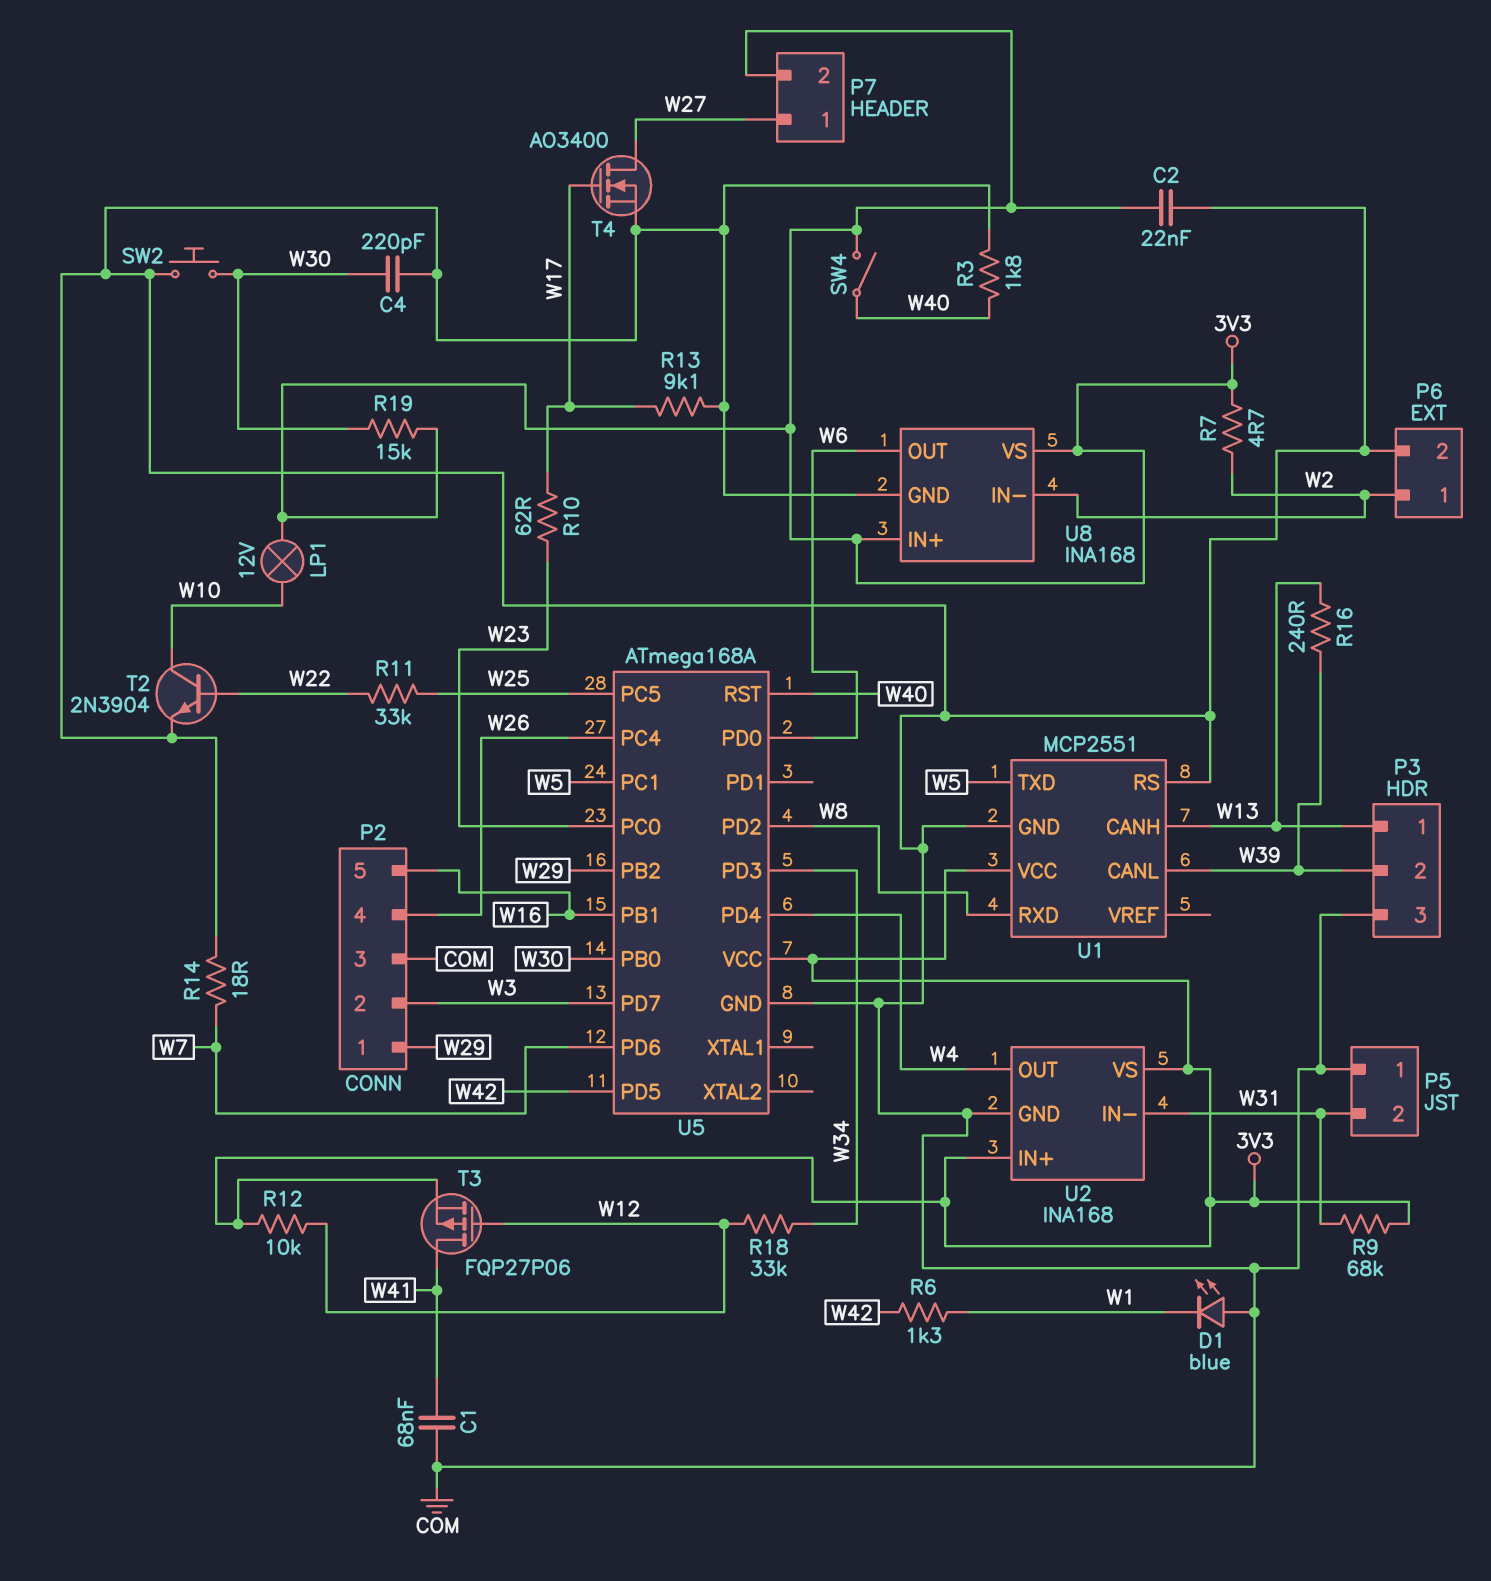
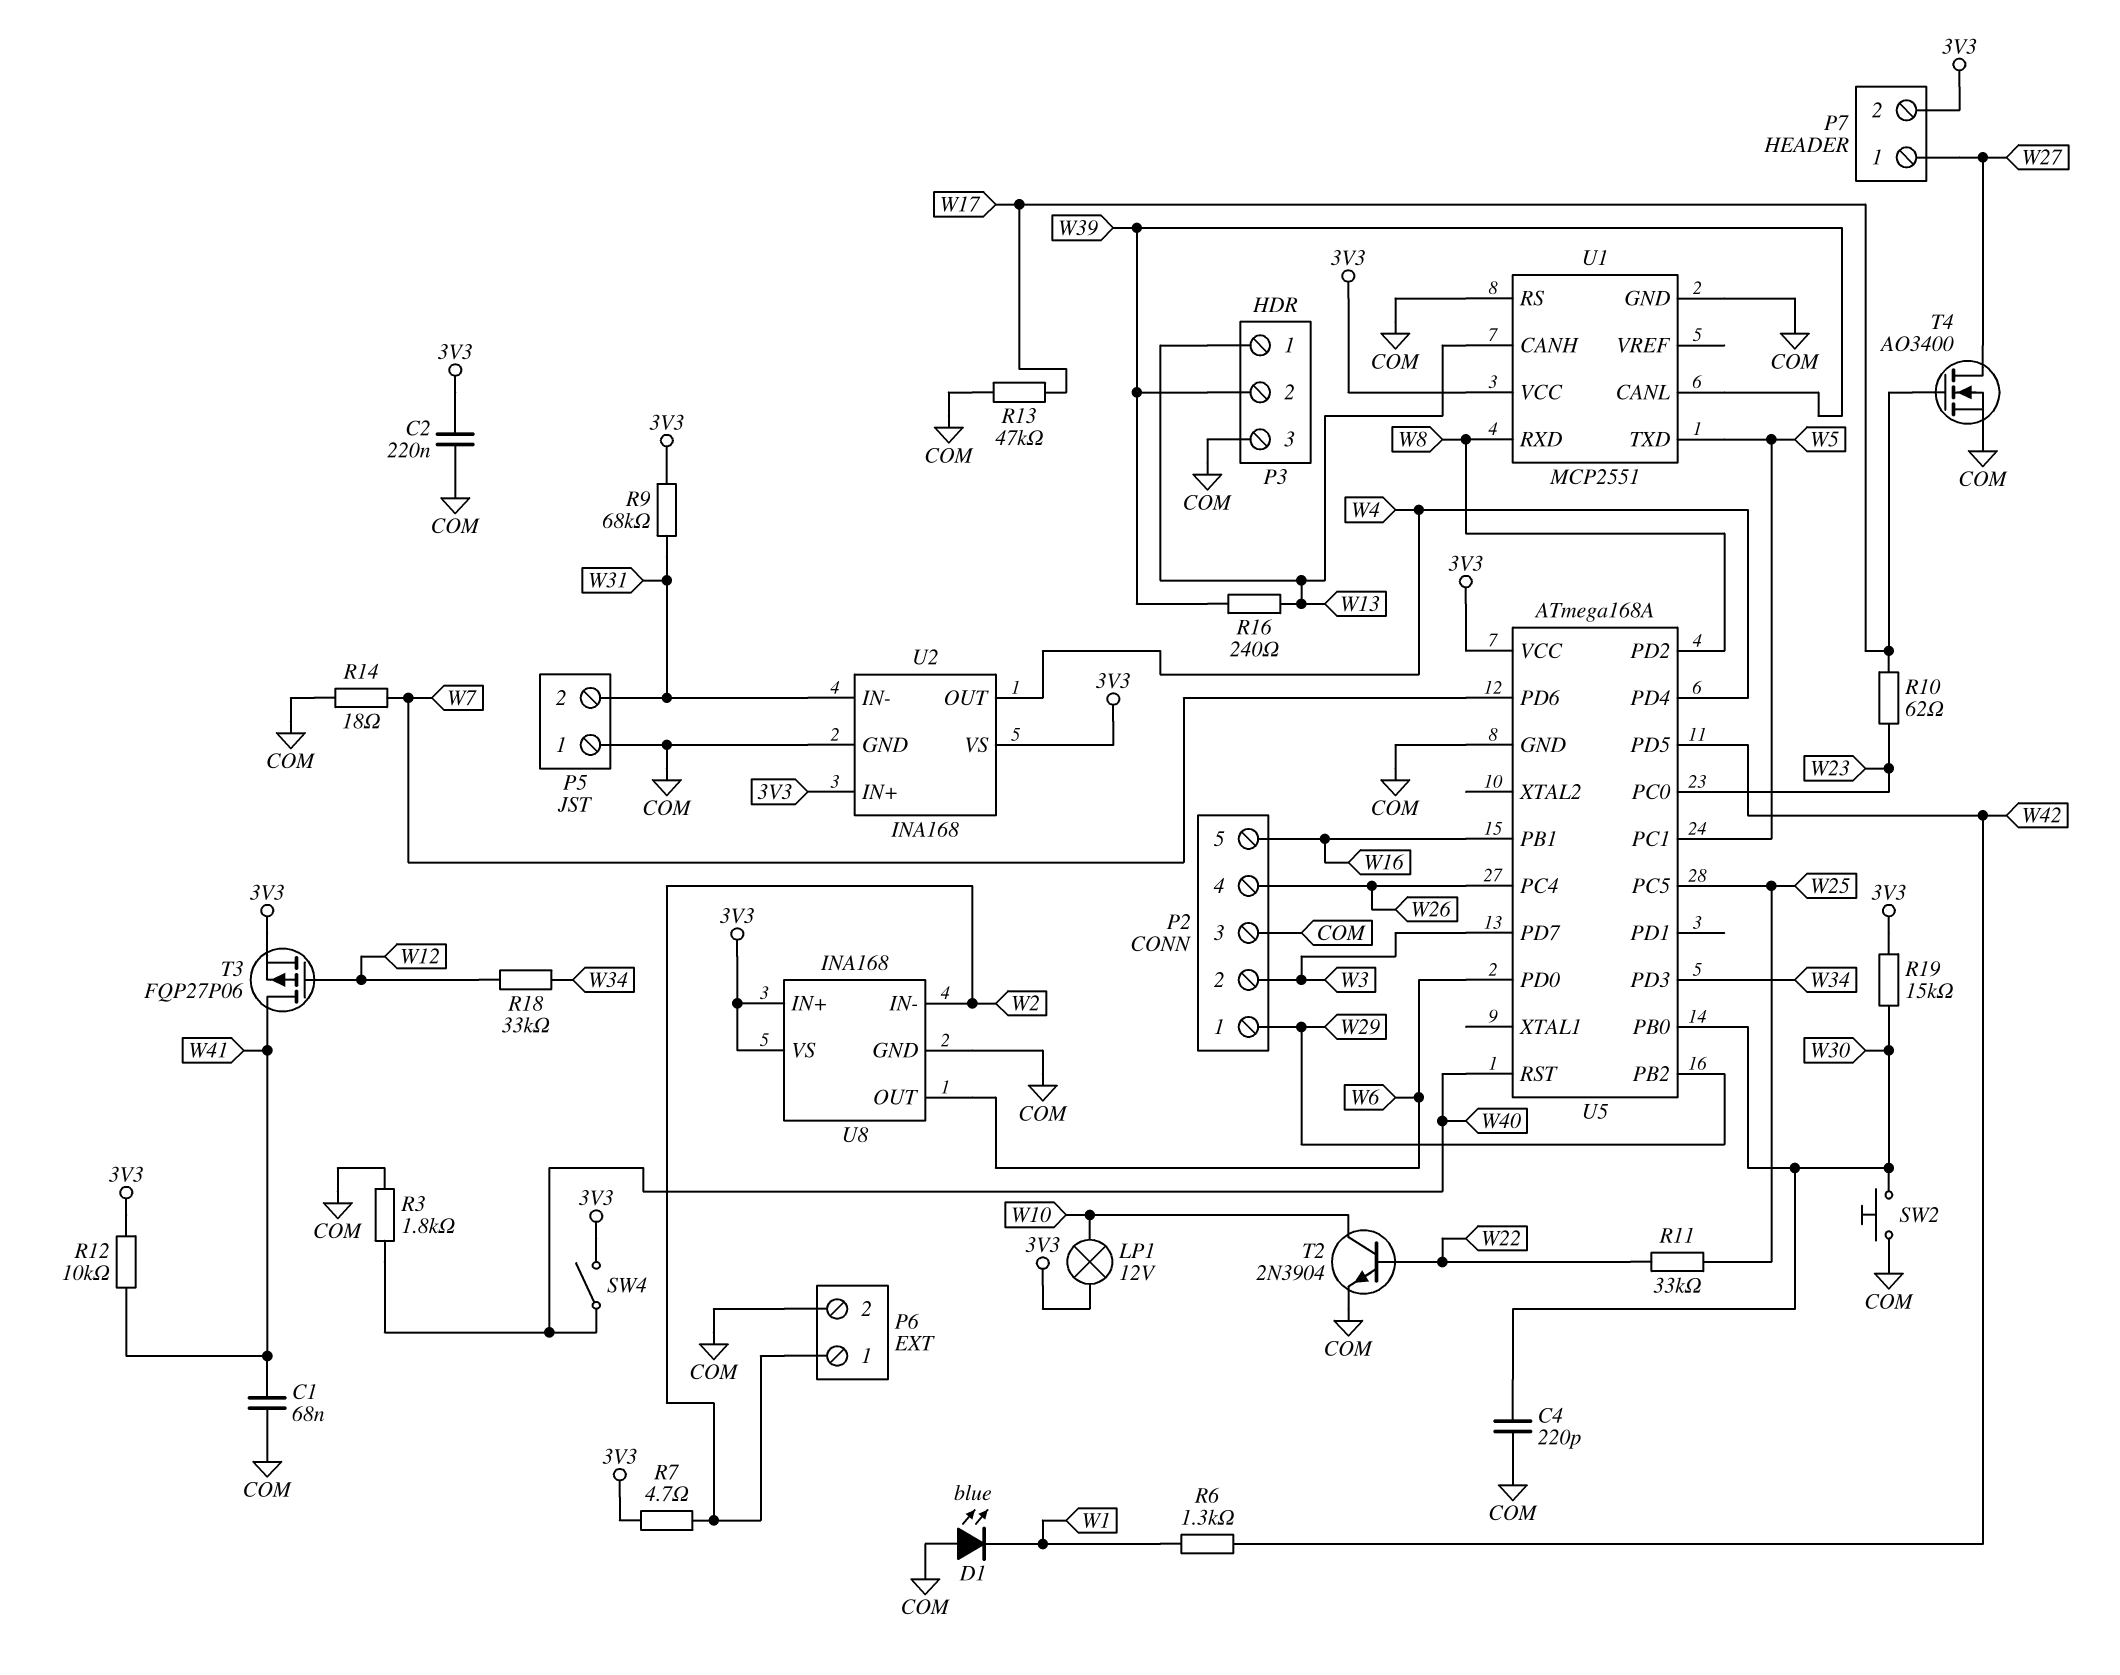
C2: 22nF (3V3, COM) -> 220nF (3V3, COM)
R12: 10k (3V3, W12) -> 10k (3V3, W41)
R13: 9.1k (COM, W17) -> 47k (COM, W17)

